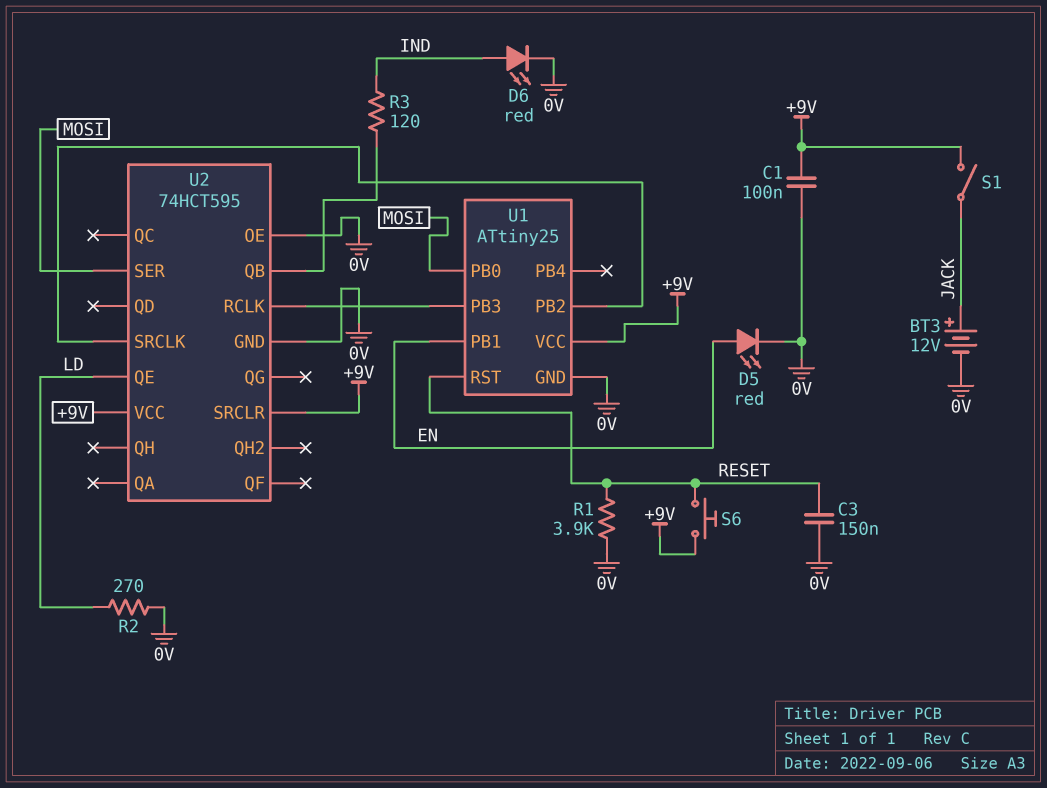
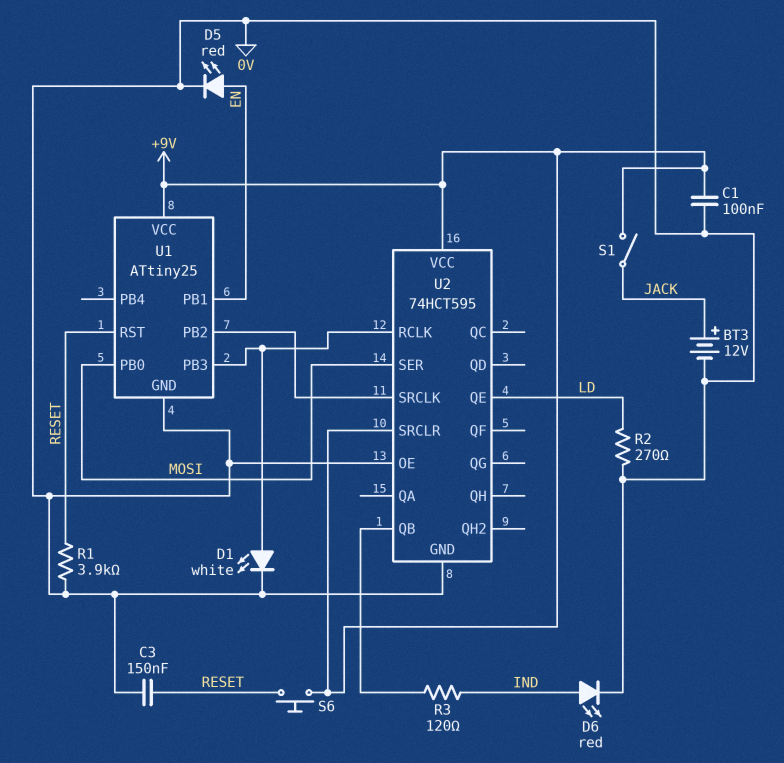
D1: none -> LED white (A U1/PB3, K 0V)

